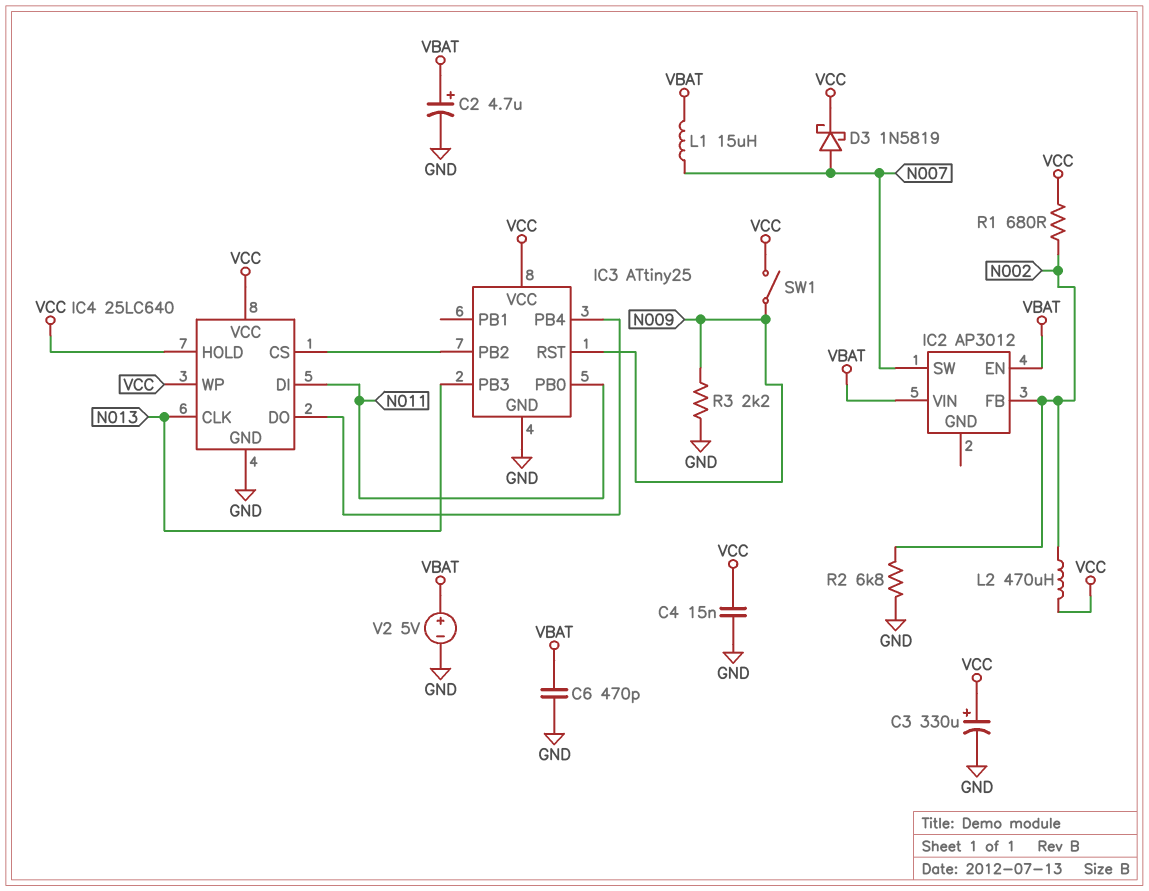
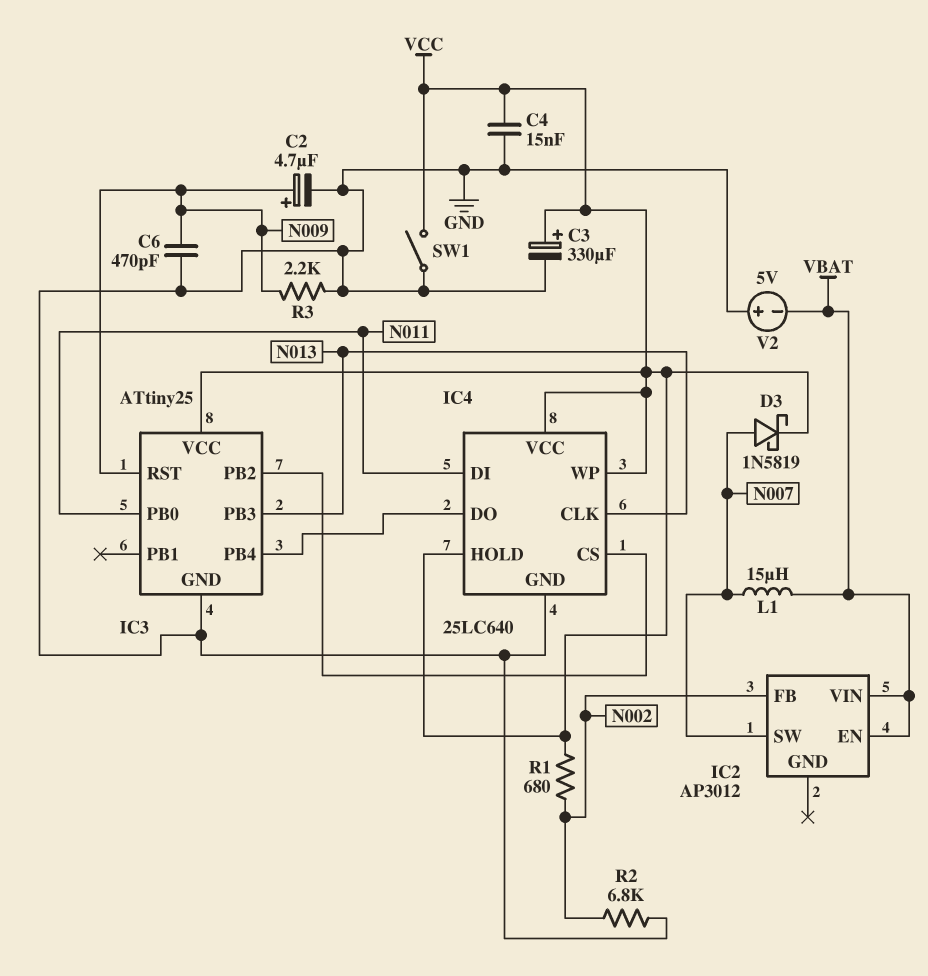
C2: 4.7uF (plus VBAT, minus GND) -> 4.7uF (plus N009, minus GND)
C6: 470pF (GND, VBAT) -> 470pF (GND, N009)
L2: 470uH (N002, VCC) -> none
SW1: switch (N009, VCC) -> switch (GND, VCC)
V2: 5V (plus VBAT, minus GND) -> 5V (plus GND, minus VBAT)

